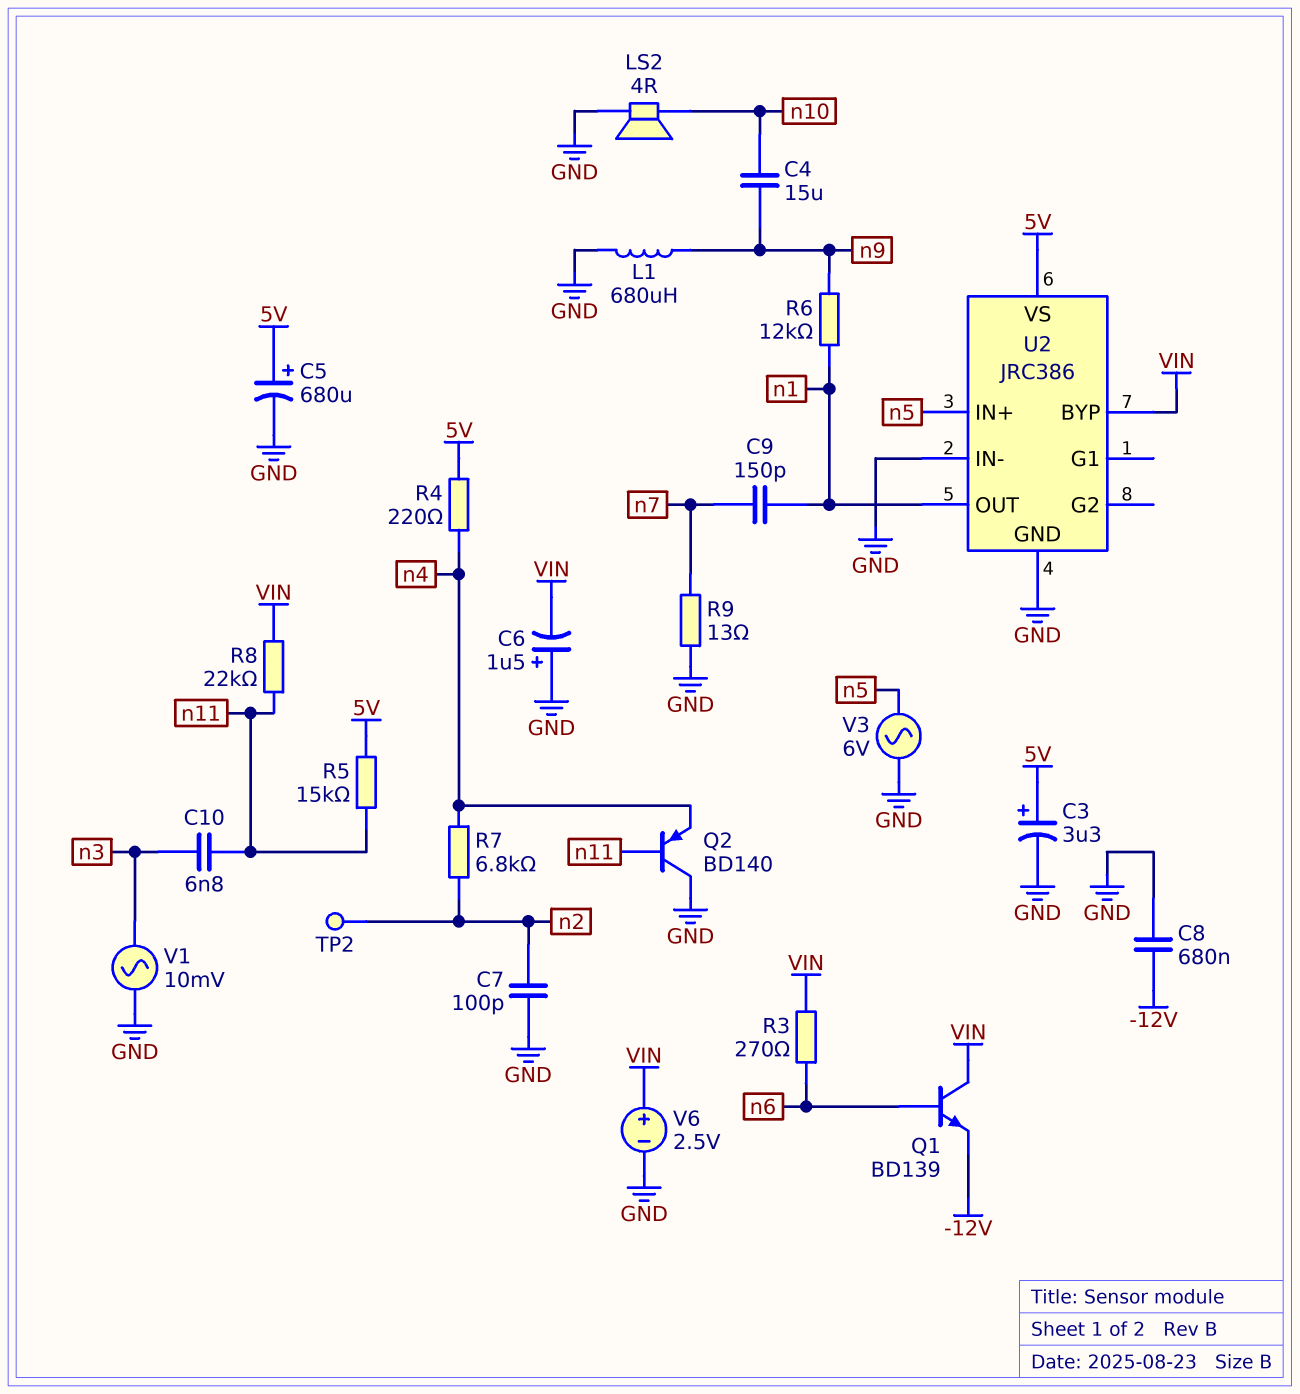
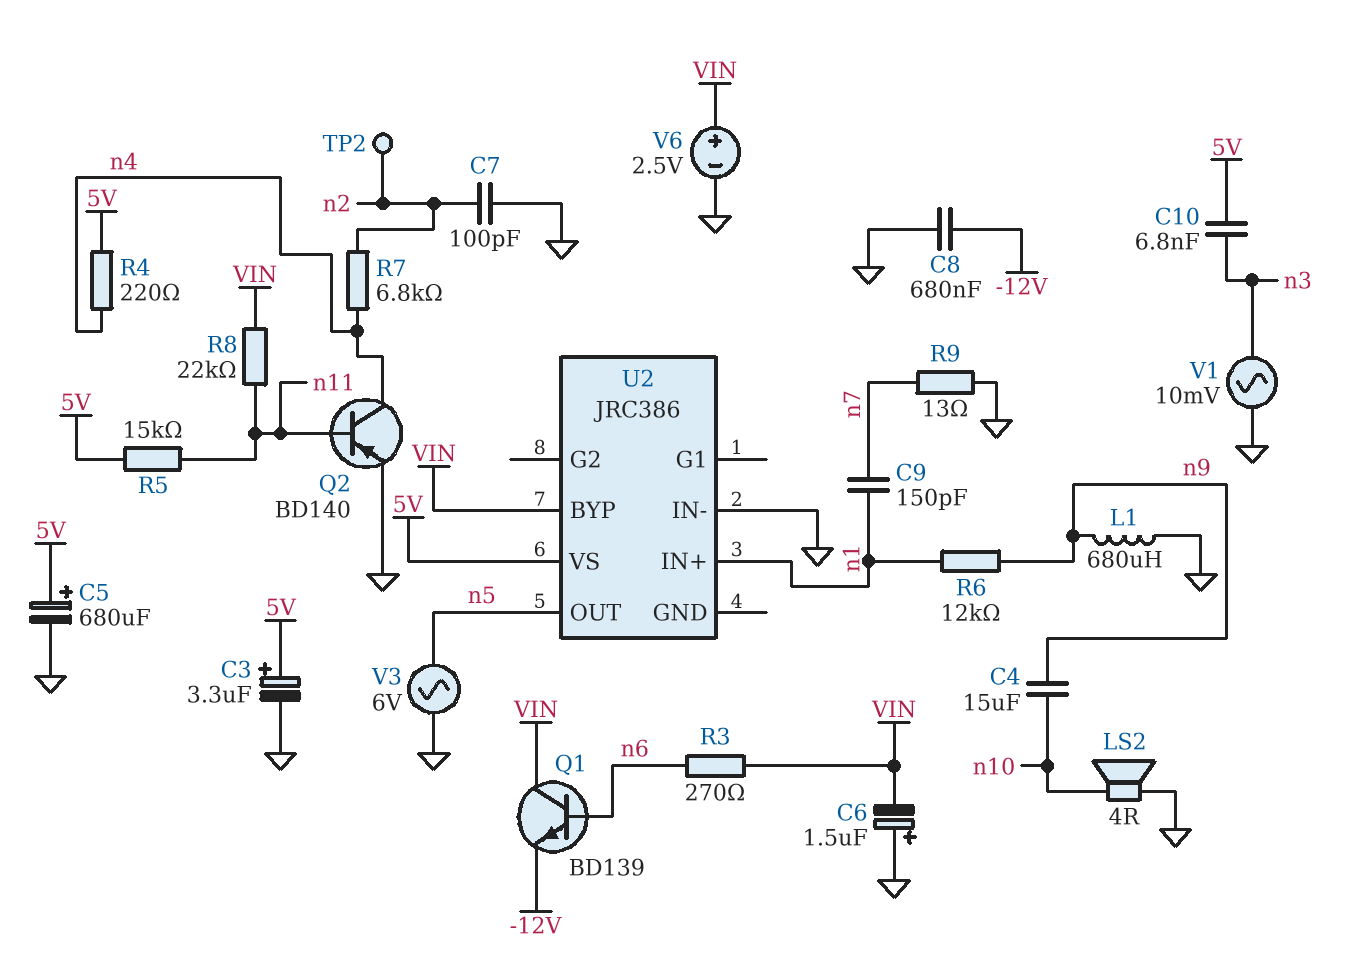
C10: 6.8nF (n3, n11) -> 6.8nF (5V, n3)
Q2: PNP BD140 (B n11, C GND, E n4) -> PNP BD140 (B n11, C n4, E GND)
U2 pin GND: GND -> none
U2 pin IN+: n5 -> n1
U2 pin OUT: n1 -> n5

